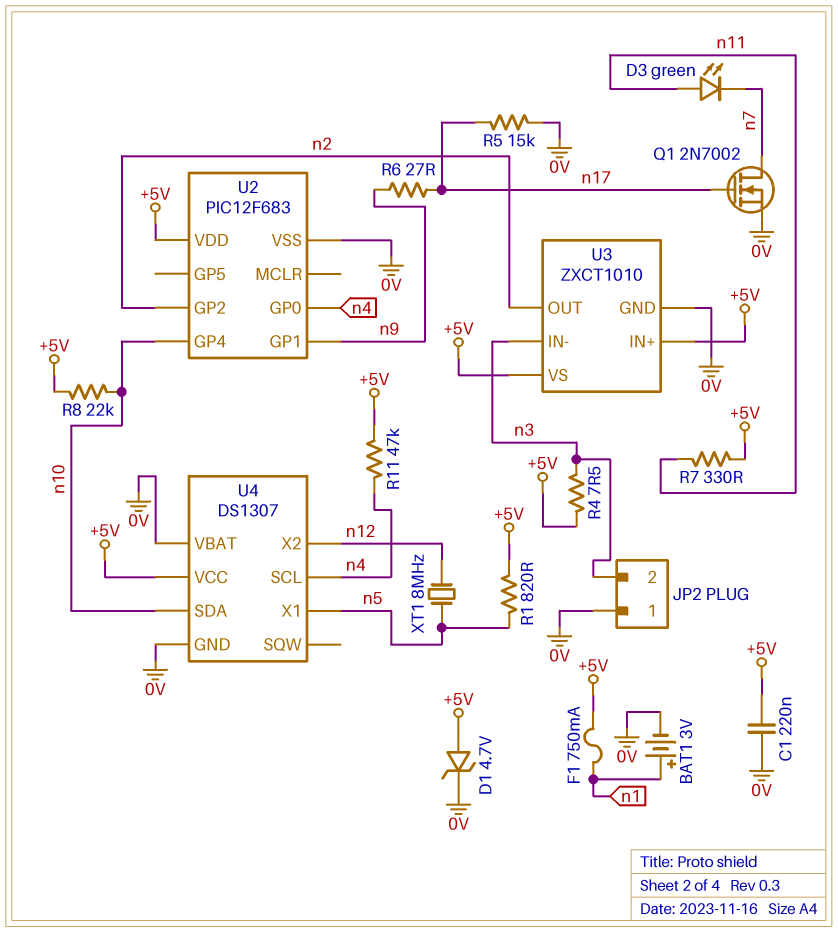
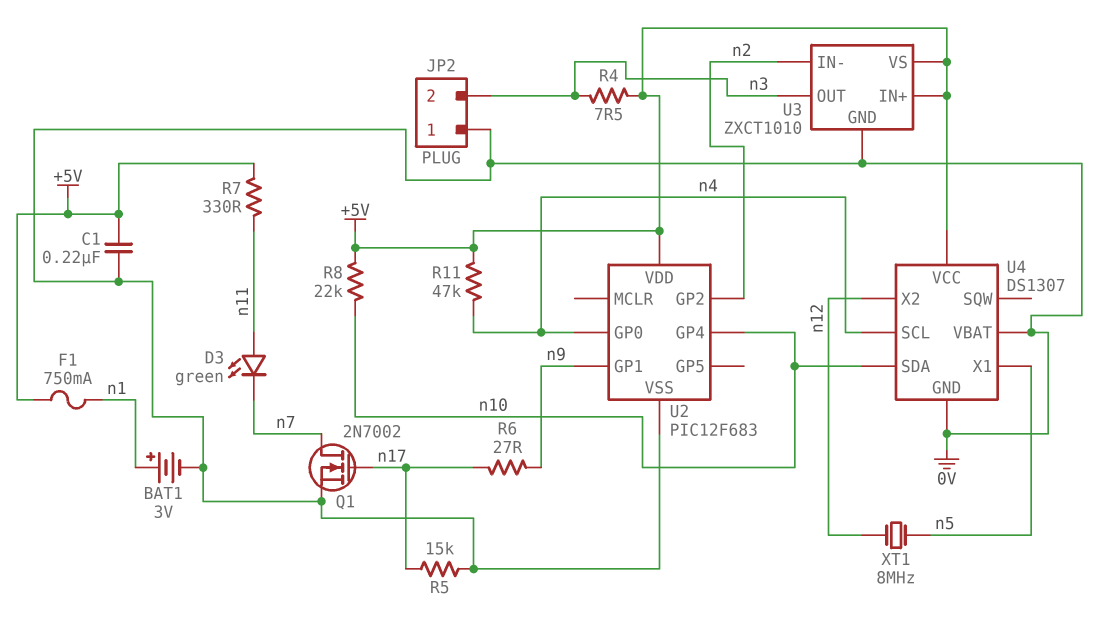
D1: zener 4.7V (A +5V, K 0V) -> none
R1: 820 (+5V, n5) -> none
U3 pin IN-: n3 -> n2
U3 pin OUT: n2 -> n3

